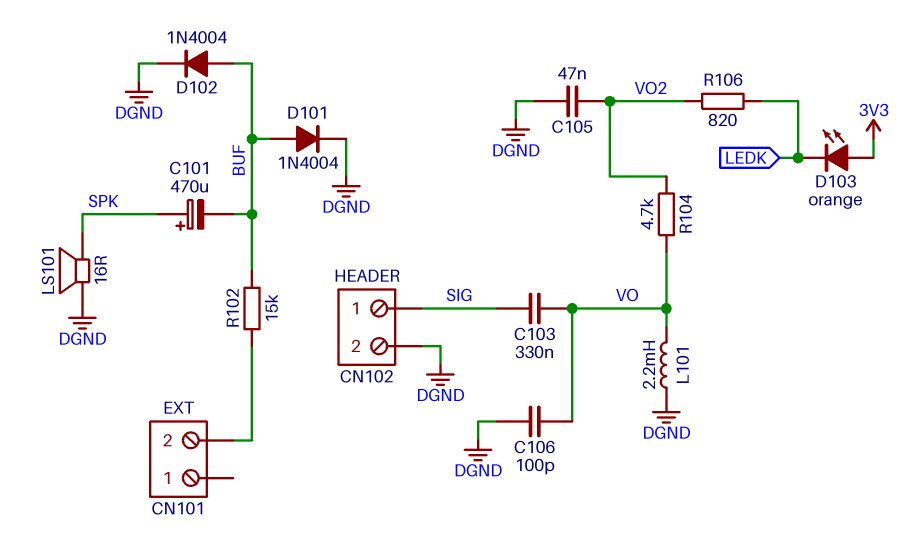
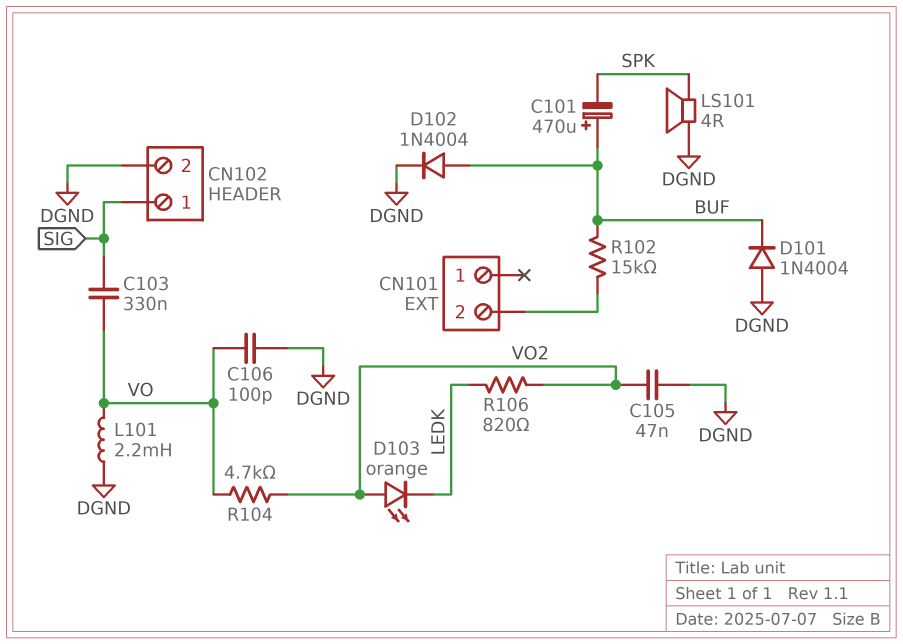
C101: 470uF (plus SPK, minus BUF) -> 470uF (plus BUF, minus SPK)
D101: diode 1N4004 (A BUF, K DGND) -> diode 1N4004 (A DGND, K BUF)
D103: LED orange (A 3V3, K LEDK) -> LED orange (A VO2, K LEDK)
LS101: speaker 16R (DGND, SPK) -> speaker 4R (DGND, SPK)

